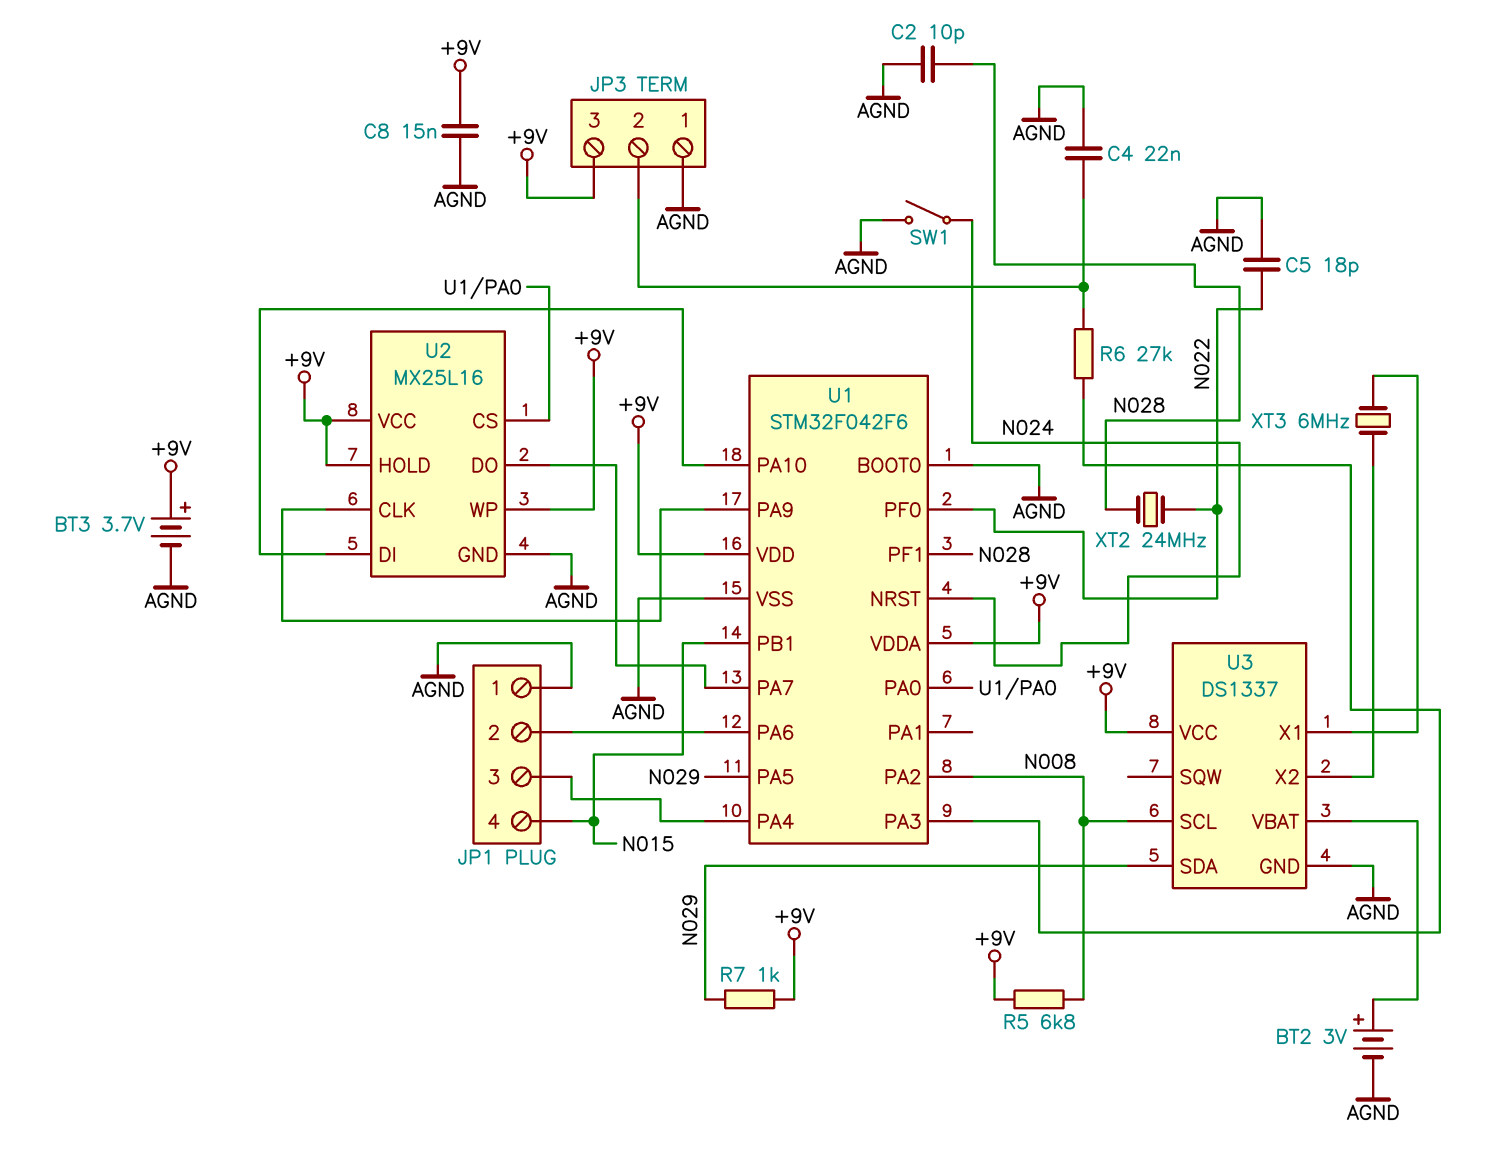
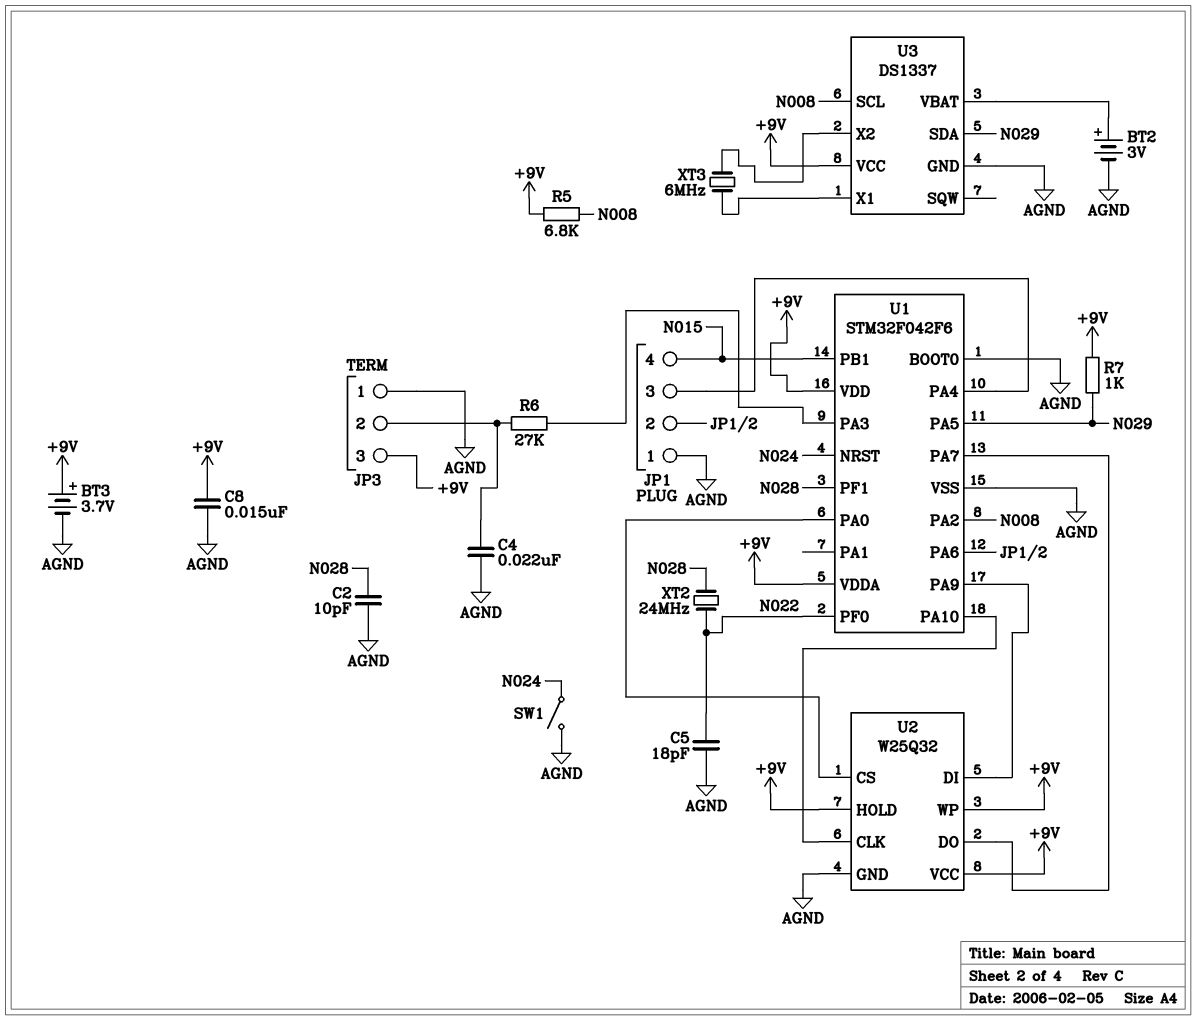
U2: MX25L16 -> W25Q32
U2 pin CLK: U1/PA9 -> U1/PA10
U2 pin DI: U1/PA10 -> U1/PA9

